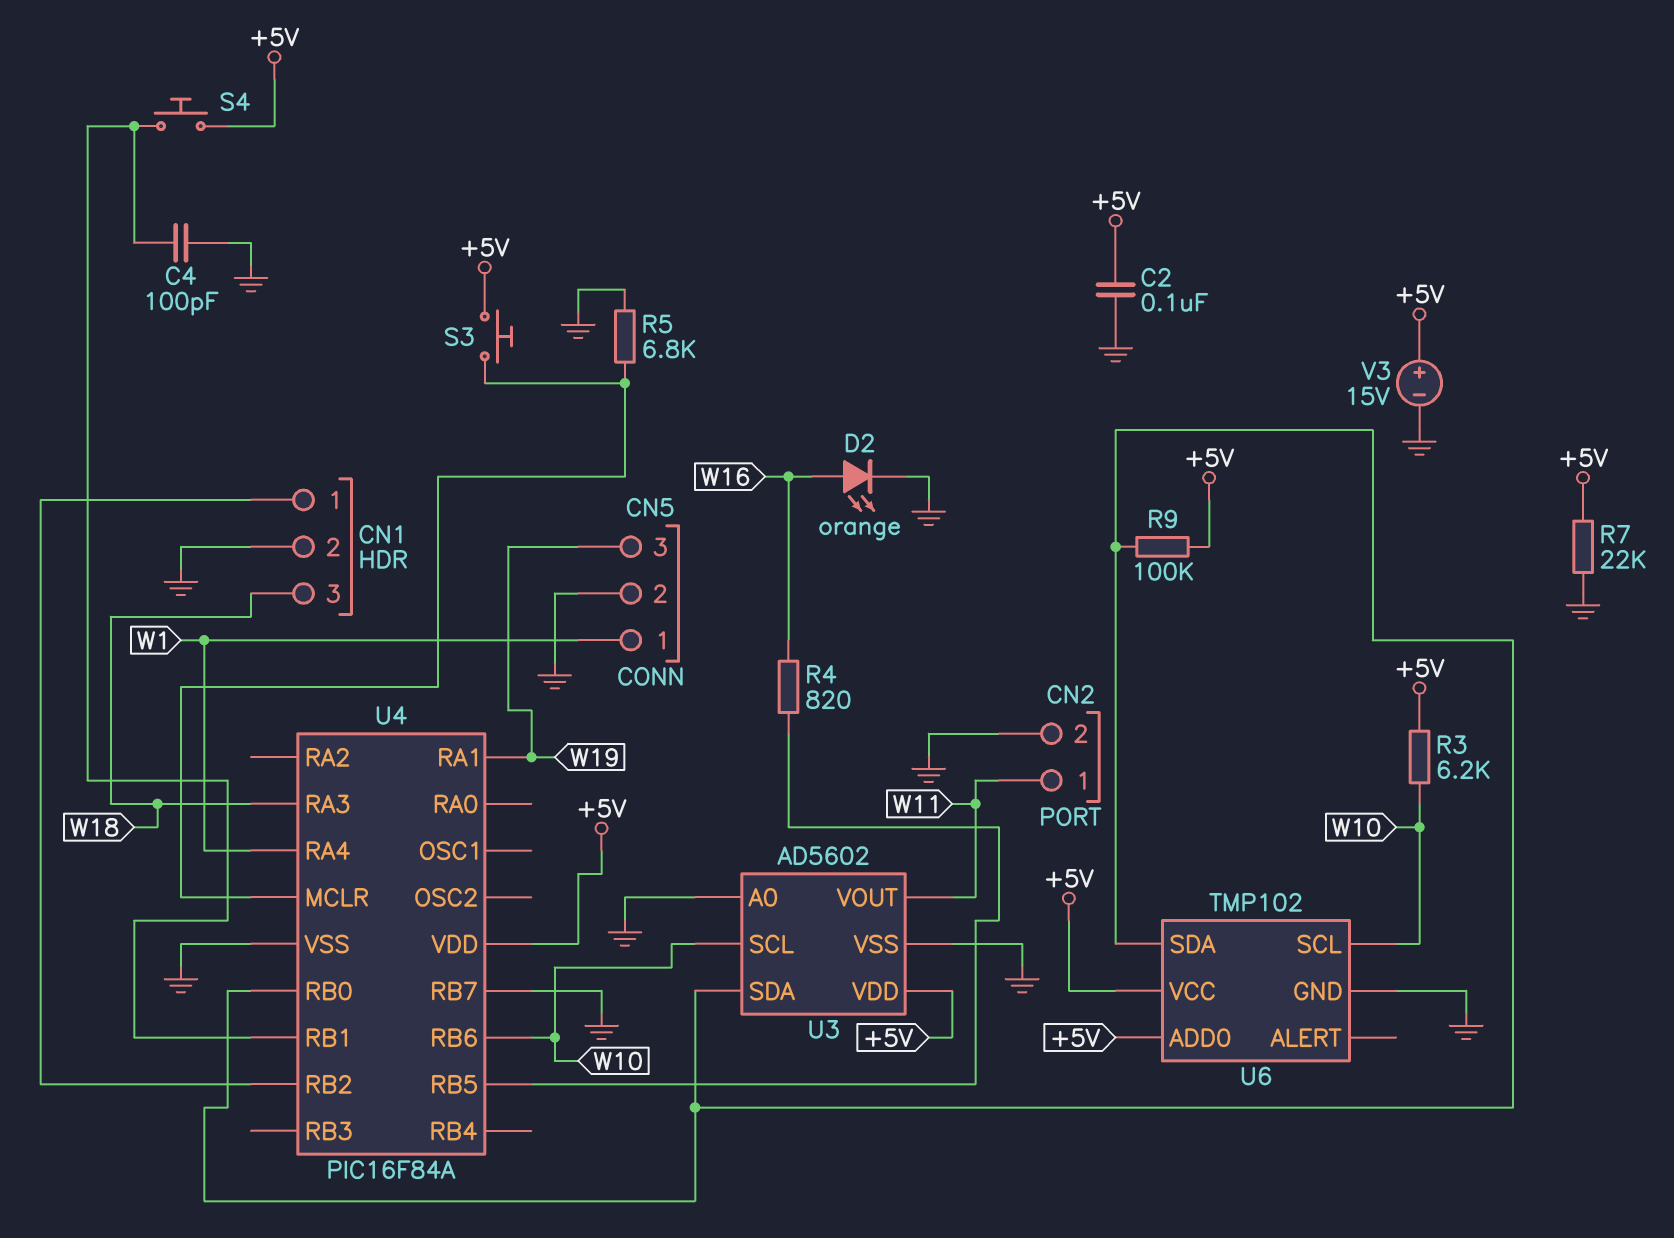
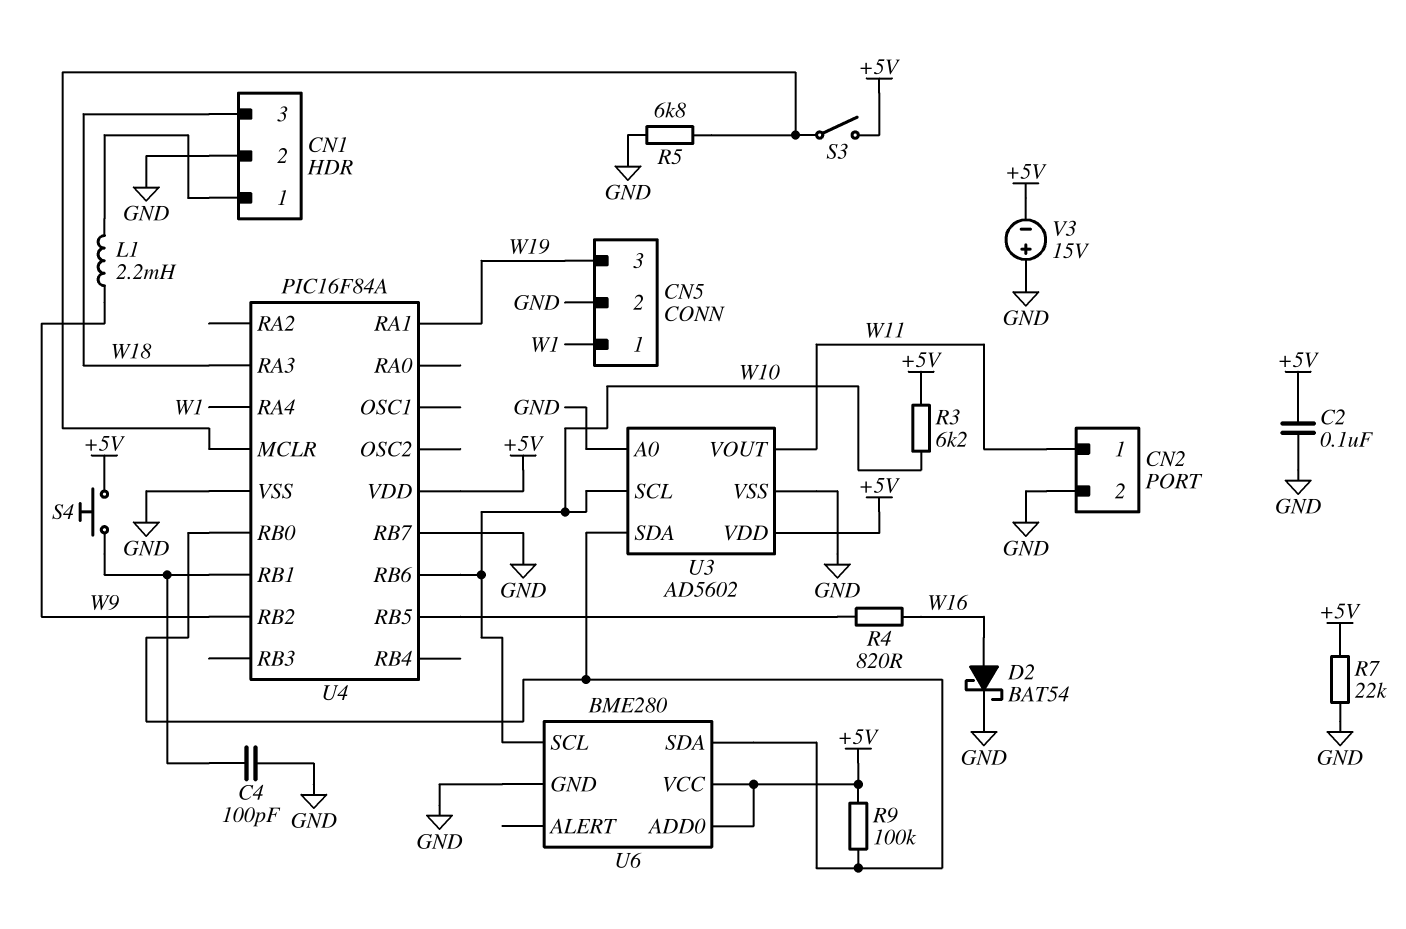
D2: LED orange (A W16, K GND) -> schottky BAT54 (A W16, K GND)
L1: none -> 2.2mH (CN1/1, W9)
S3: button (+5V, U4/MCLR) -> switch (+5V, U4/MCLR)
U4 pin RB2: CN1/1 -> W9
U6: TMP102 -> BME280
V3: 15V (plus +5V, minus GND) -> 15V (plus GND, minus +5V)

